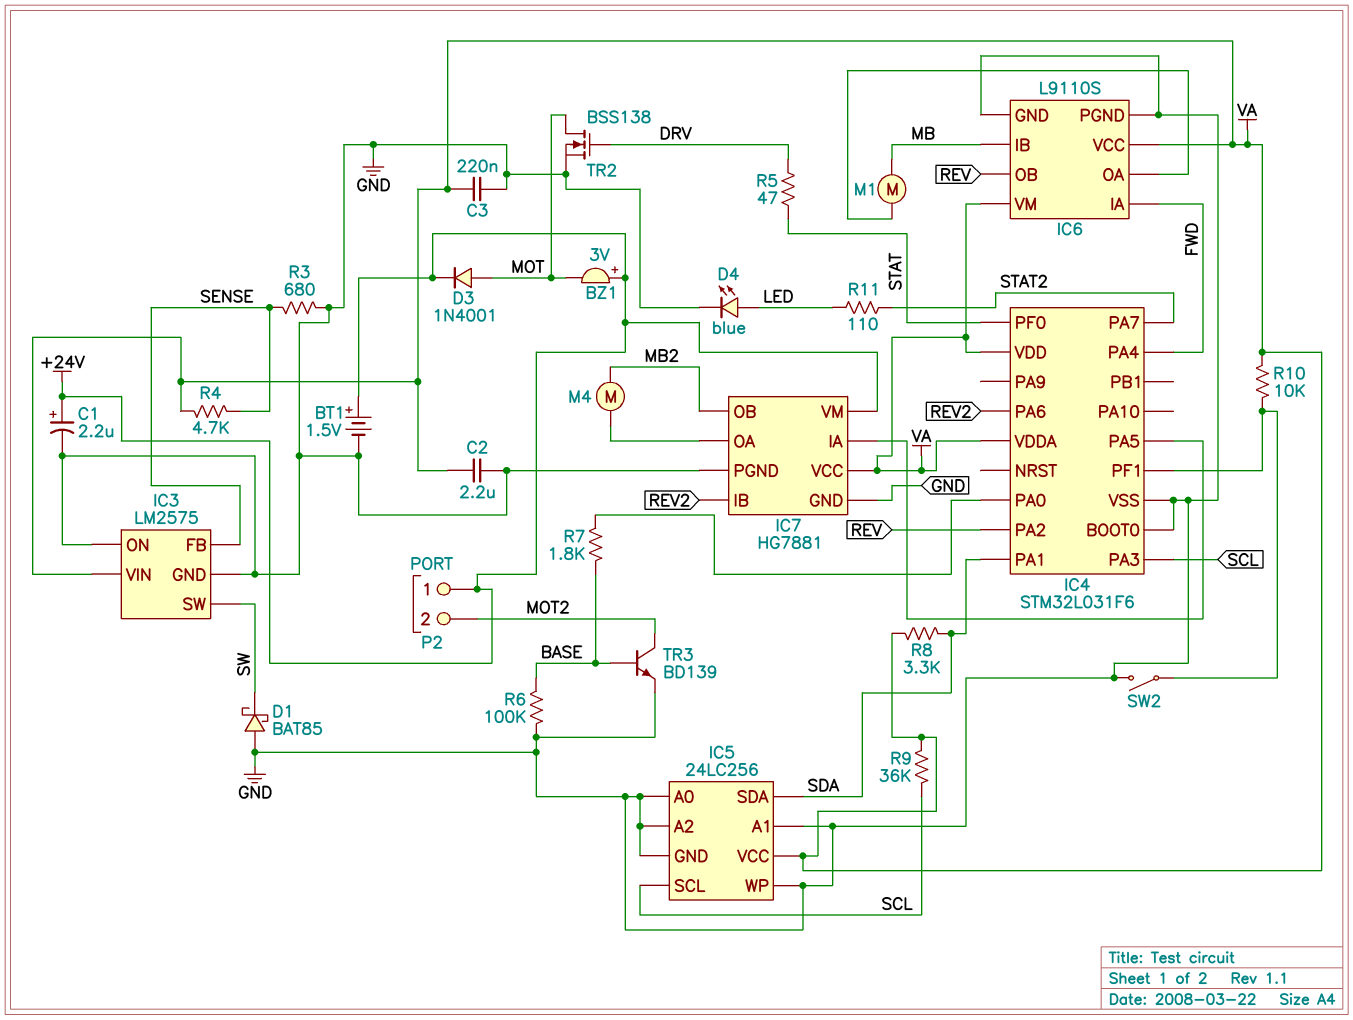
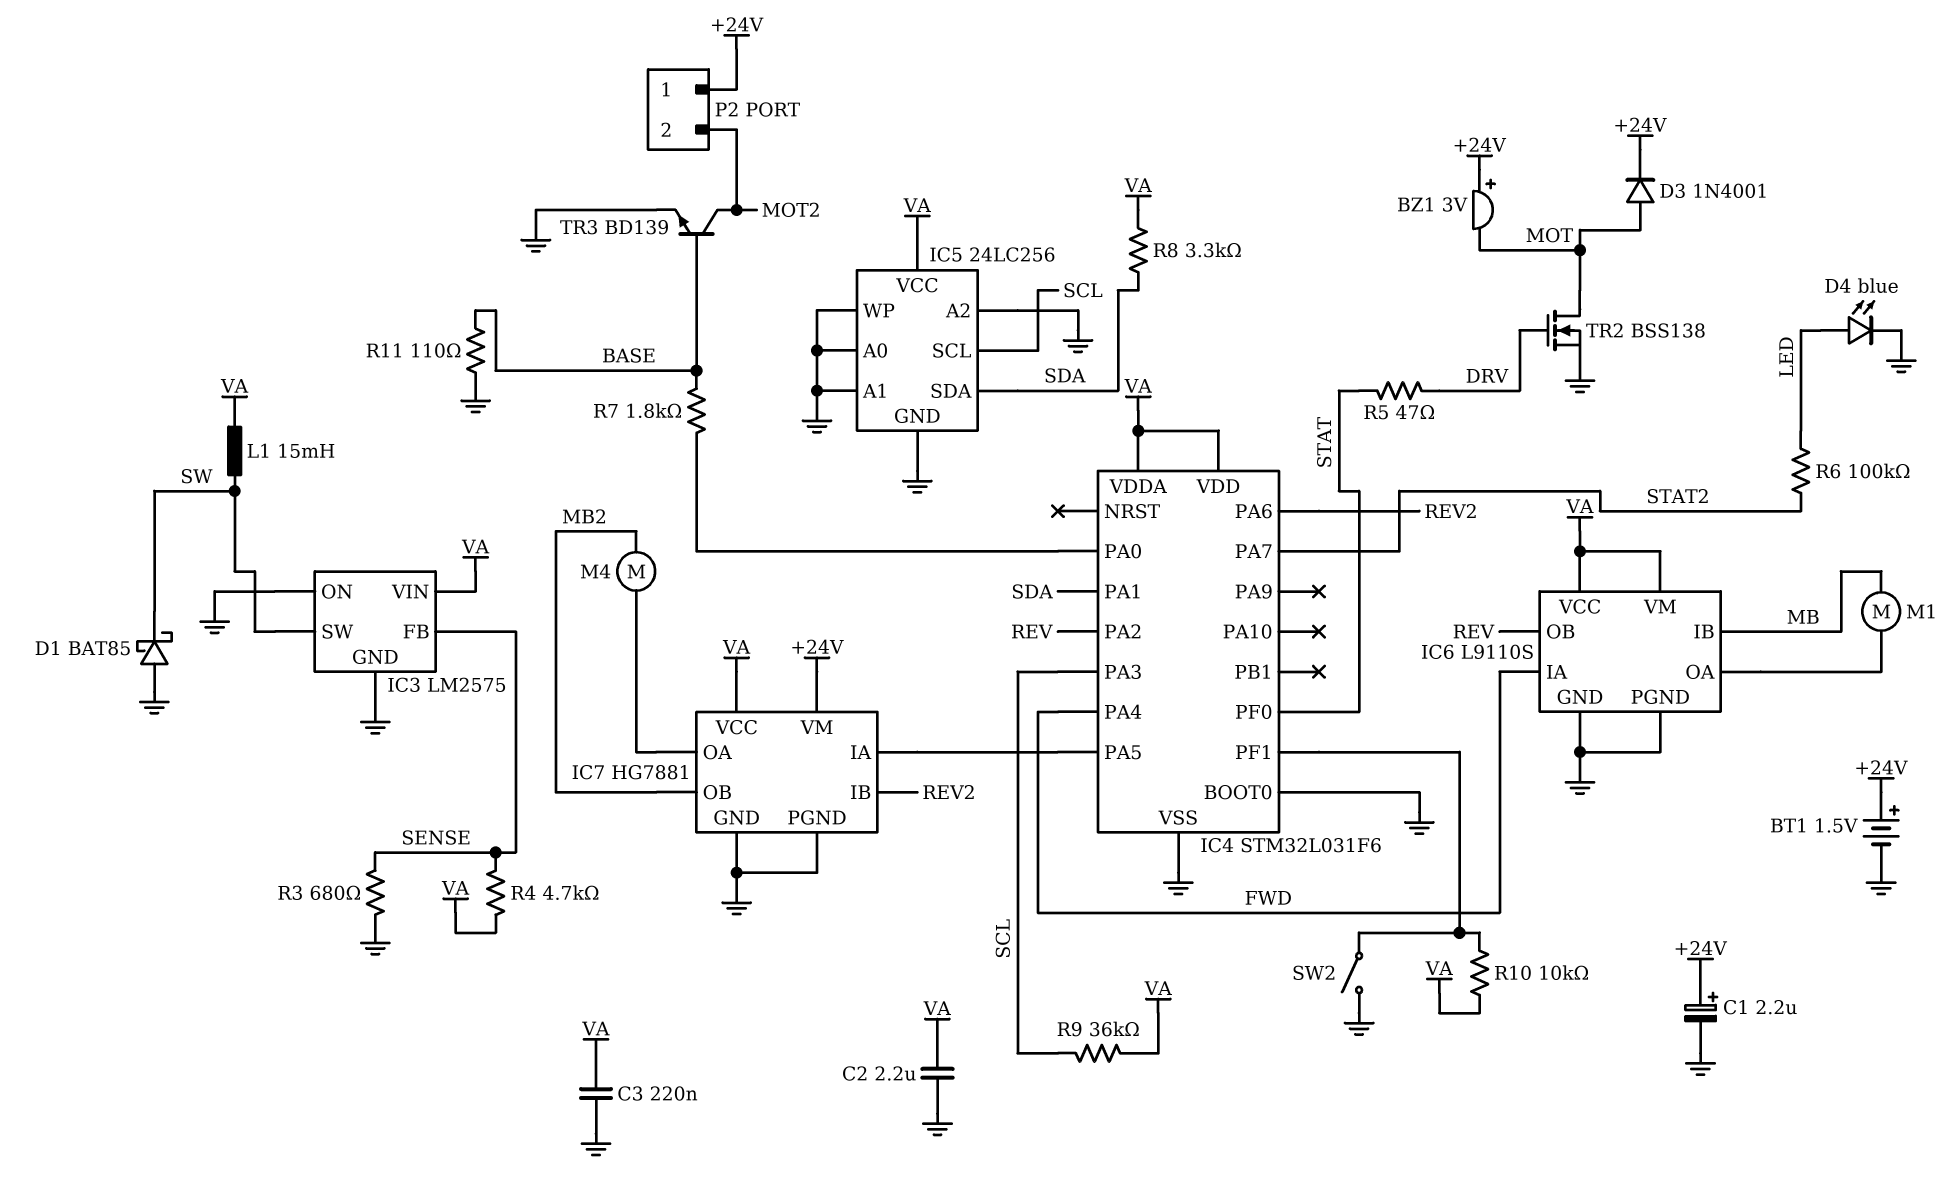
L1: none -> 15mH (SW, VA)
R6: 100k (BASE, GND) -> 100k (LED, STAT2)
R11: 110 (LED, STAT2) -> 110 (BASE, GND)

